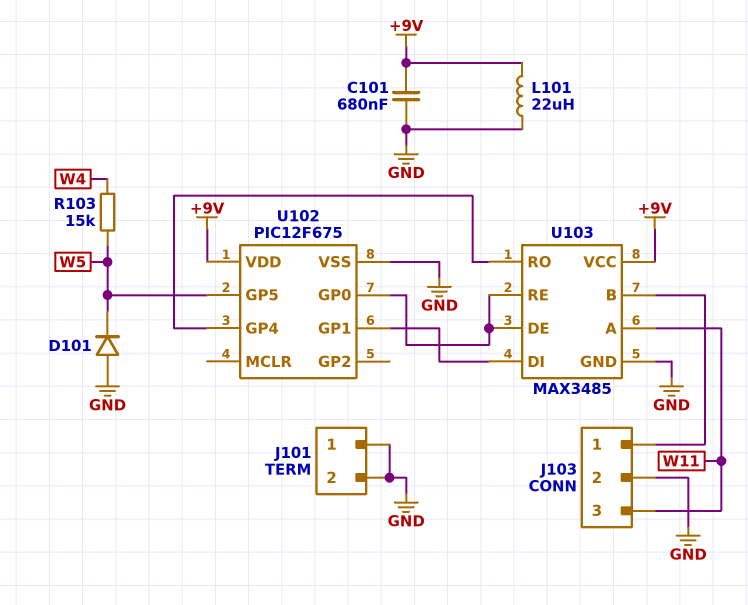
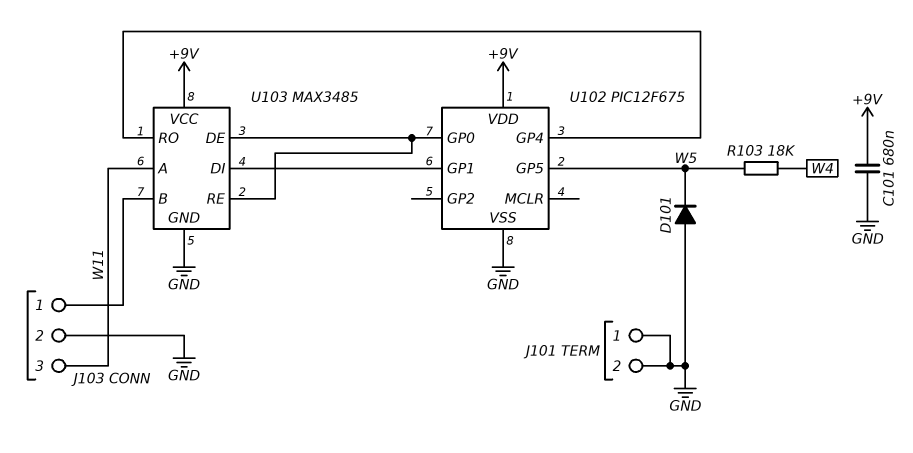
L101: 22uH (+9V, GND) -> none
R103: 15k (W4, W5) -> 18k (W4, W5)

